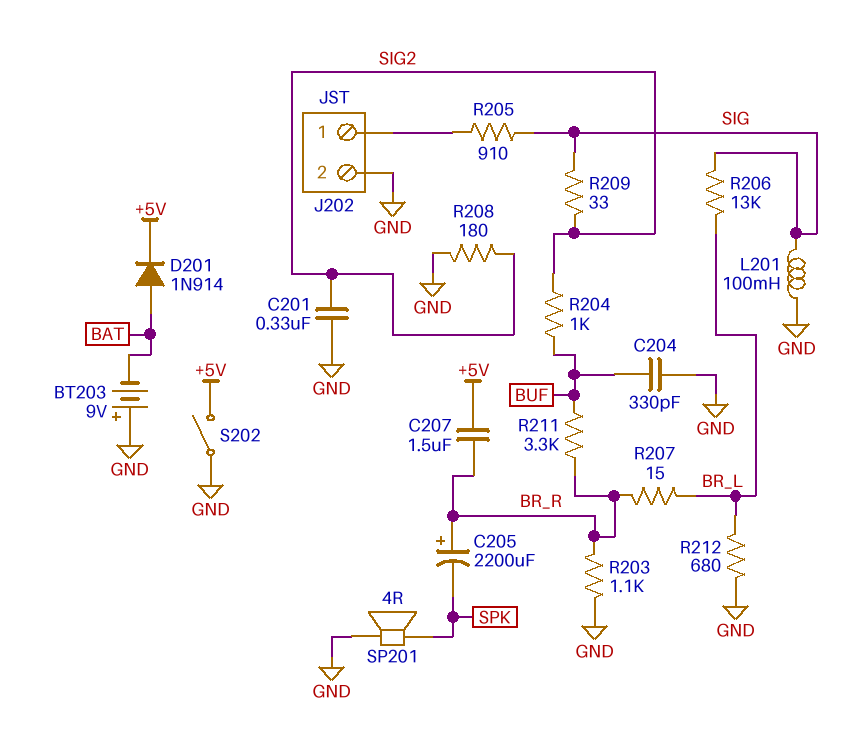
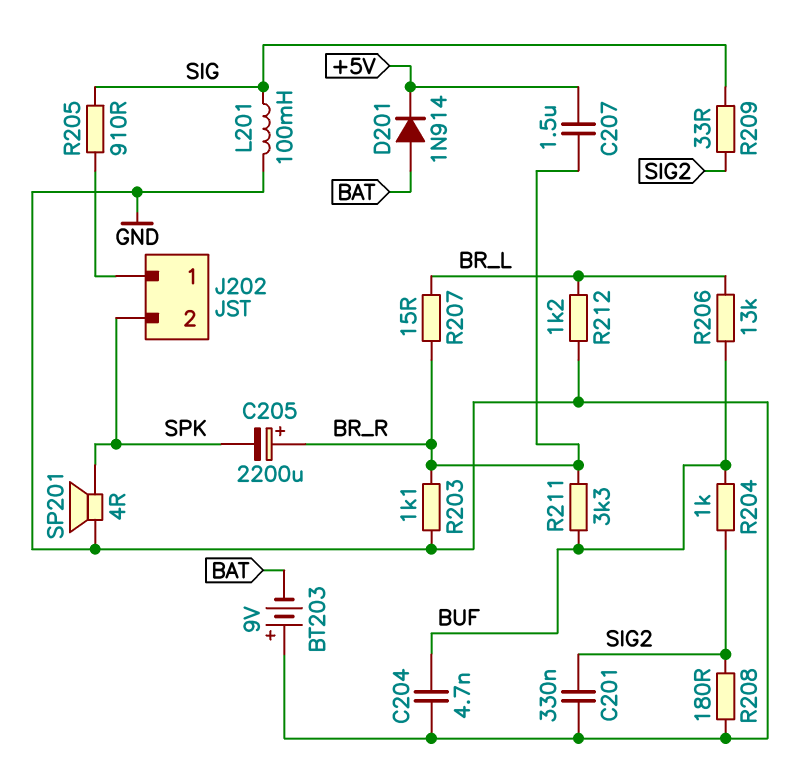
C204: 330pF (BUF, GND) -> 4.7nF (BUF, GND)
J202 pin 2: GND -> SPK
R206: 13k (BR_L, SIG) -> 13k (BR_L, BUF)
R212: 680 (BR_L, GND) -> 1.2k (BR_L, GND)
S202: switch (+5V, GND) -> none

